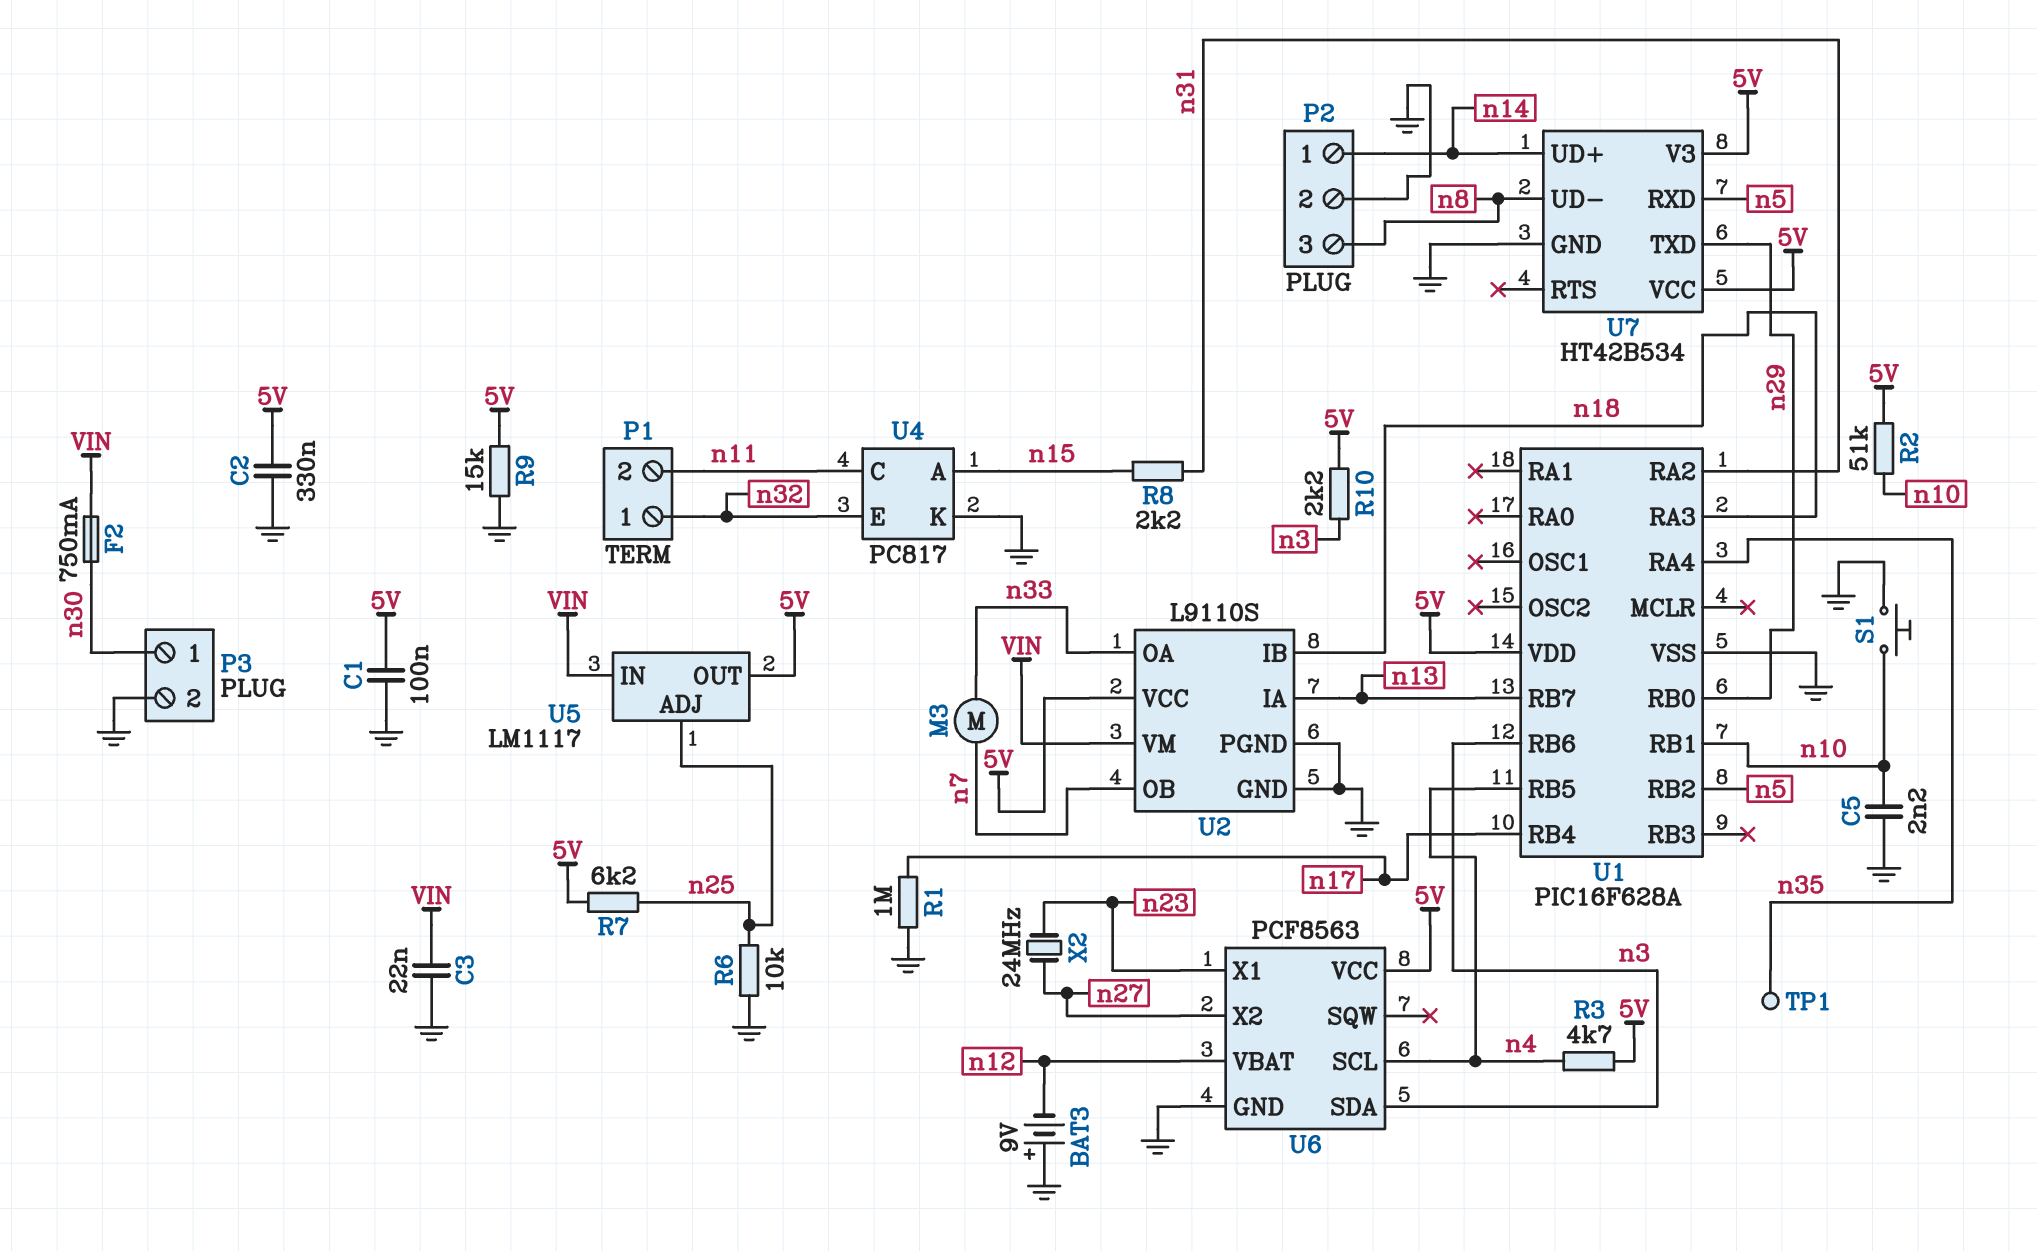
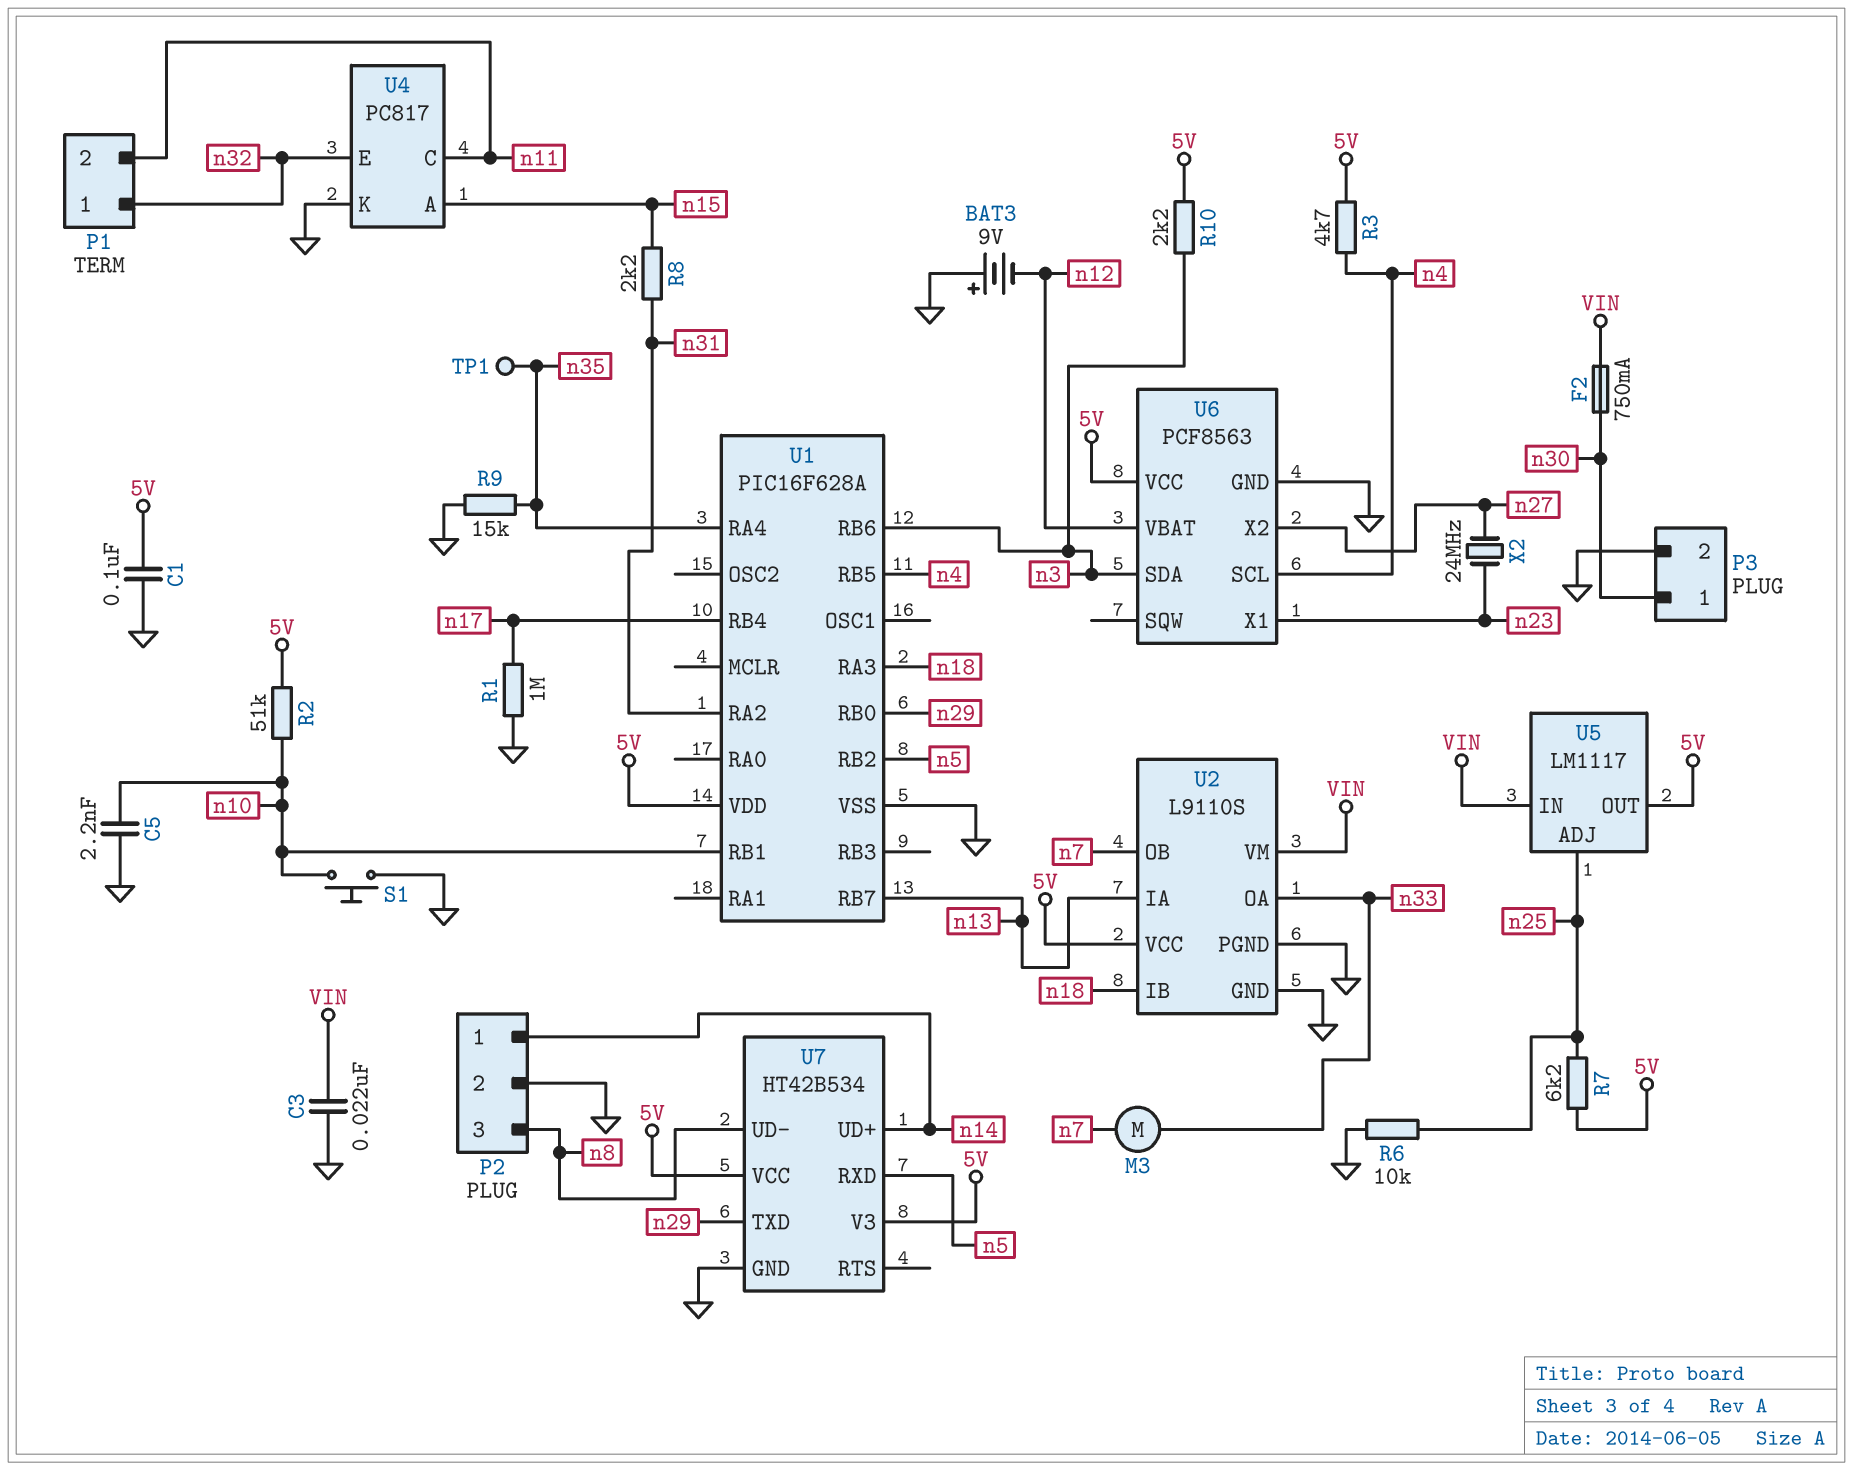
C2: 330nF (5V, GND) -> none
R9: 15k (5V, GND) -> 15k (GND, n35)

